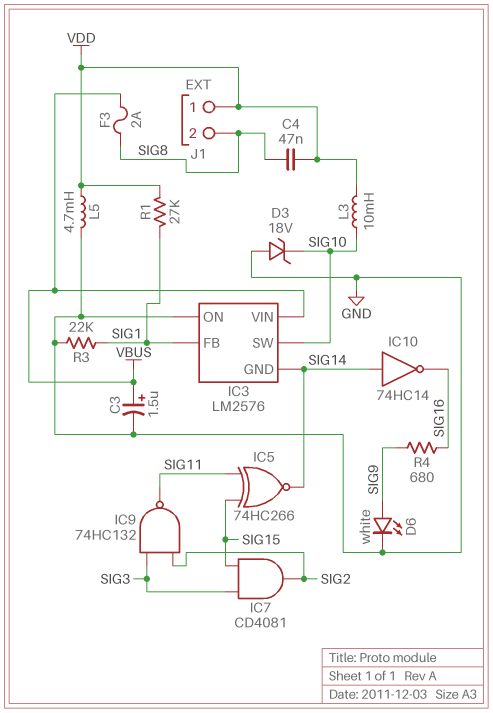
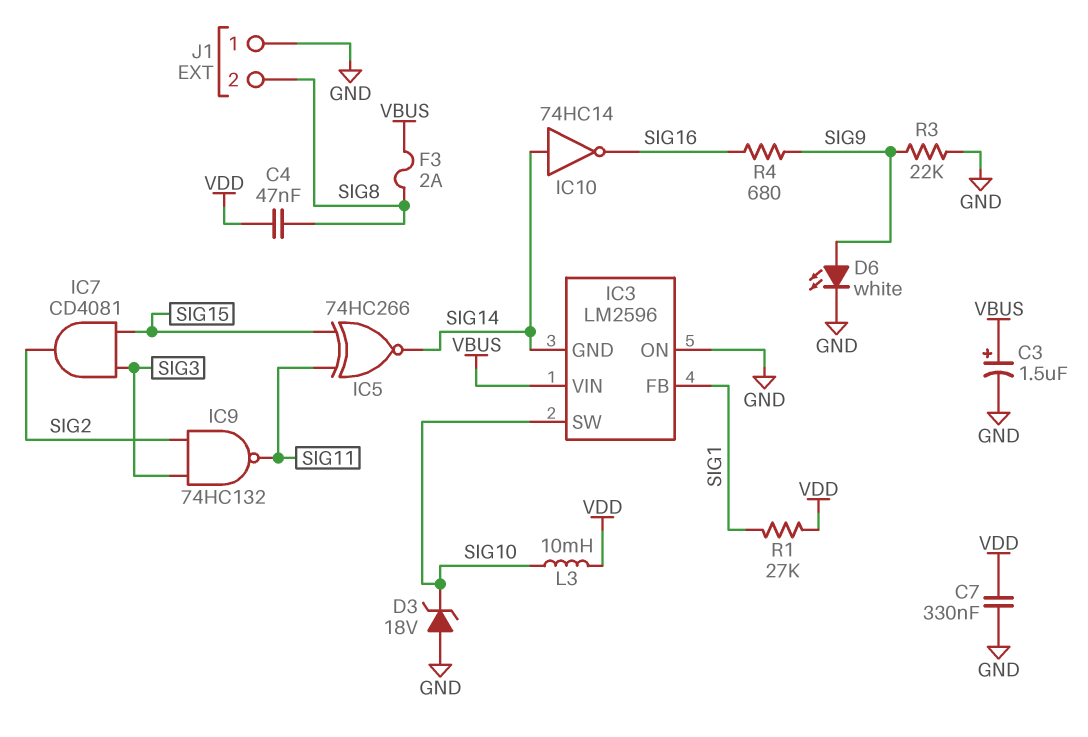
C7: none -> 330nF (GND, VDD)
IC3: LM2576 -> LM2596
J1 pin 1: VDD -> GND
L5: 4.7mH (GND, VDD) -> none
R3: 22k (GND, SIG1) -> 22k (GND, SIG9)

